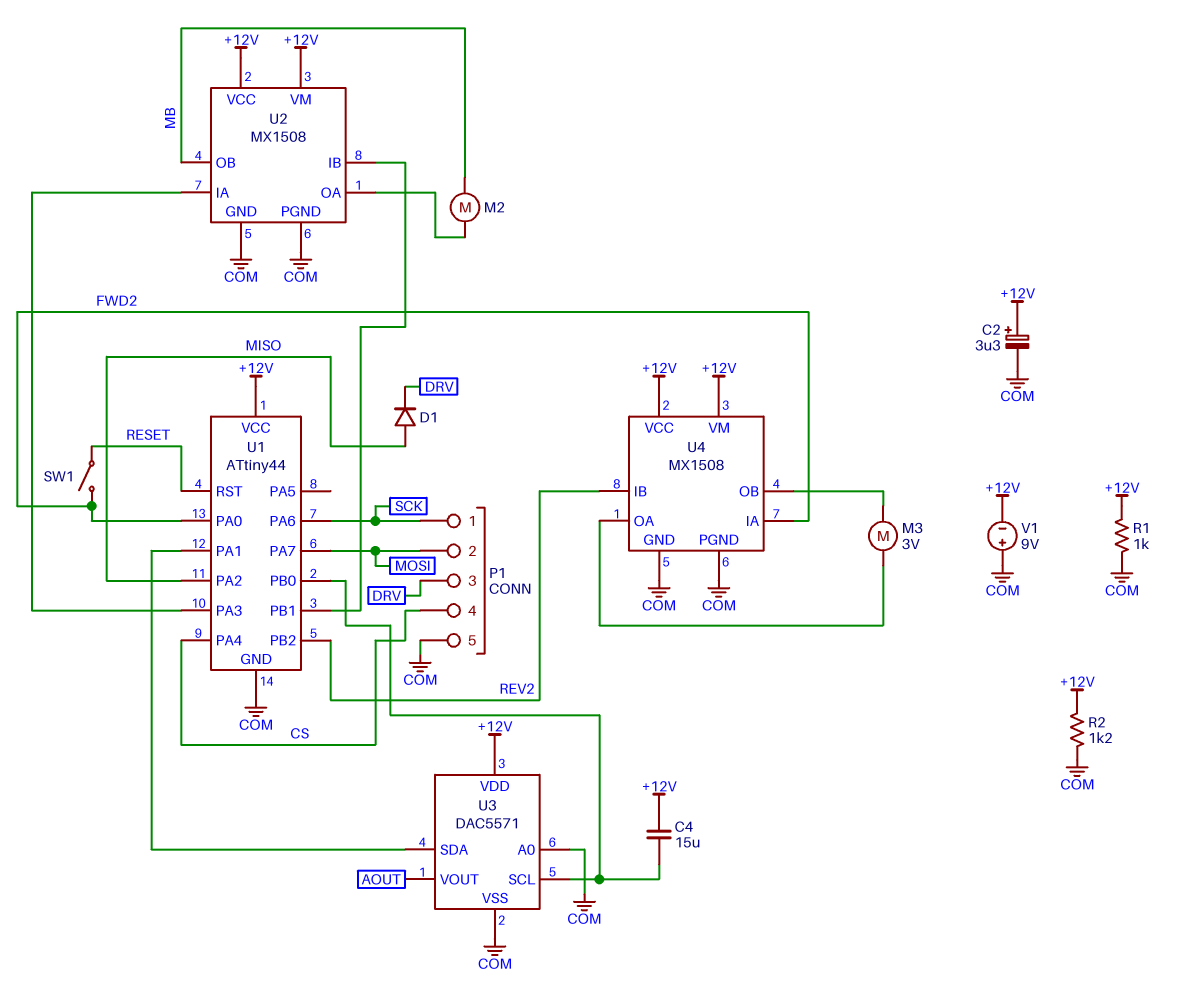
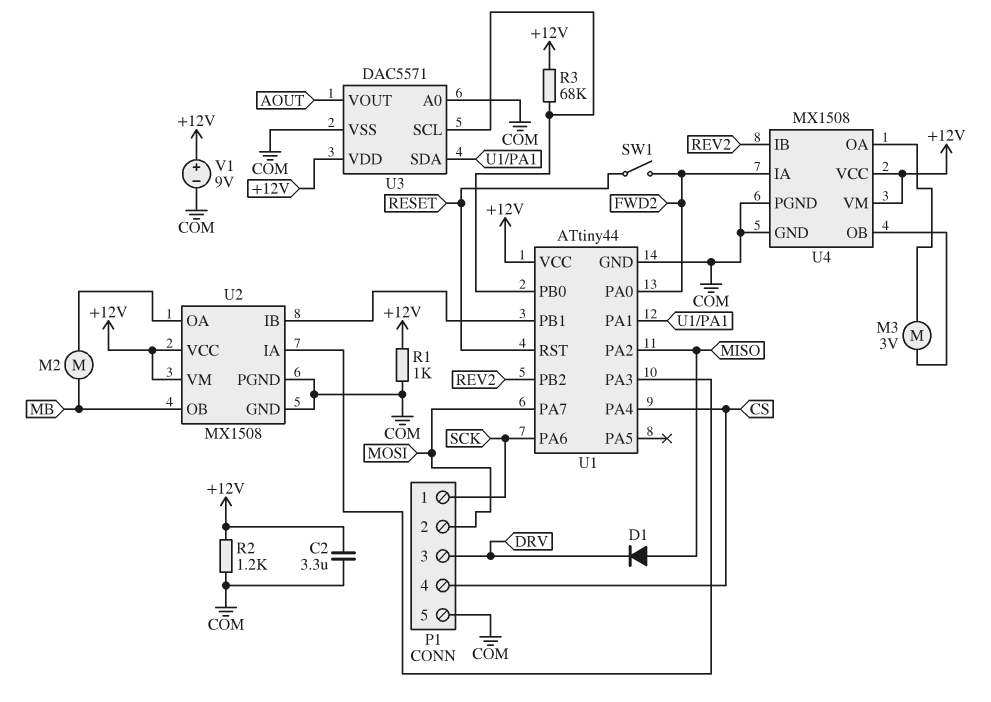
C2: 3.3uF (plus +12V, minus COM) -> 3.3uF (+12V, COM)
C4: 15uF (+12V, U1/PB0) -> none
R3: none -> 68k (+12V, U1/PB0)
V1: 9V (plus COM, minus +12V) -> 9V (plus +12V, minus COM)

